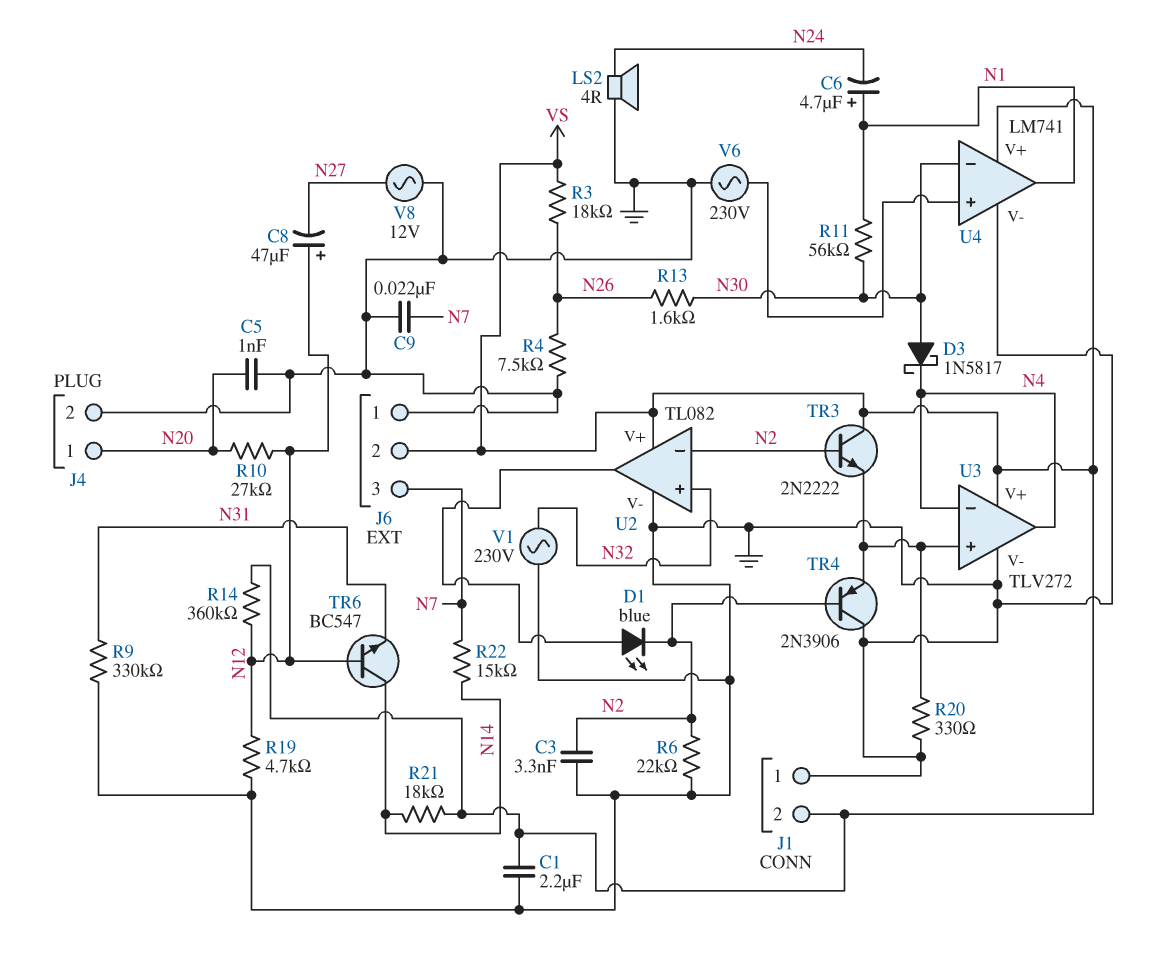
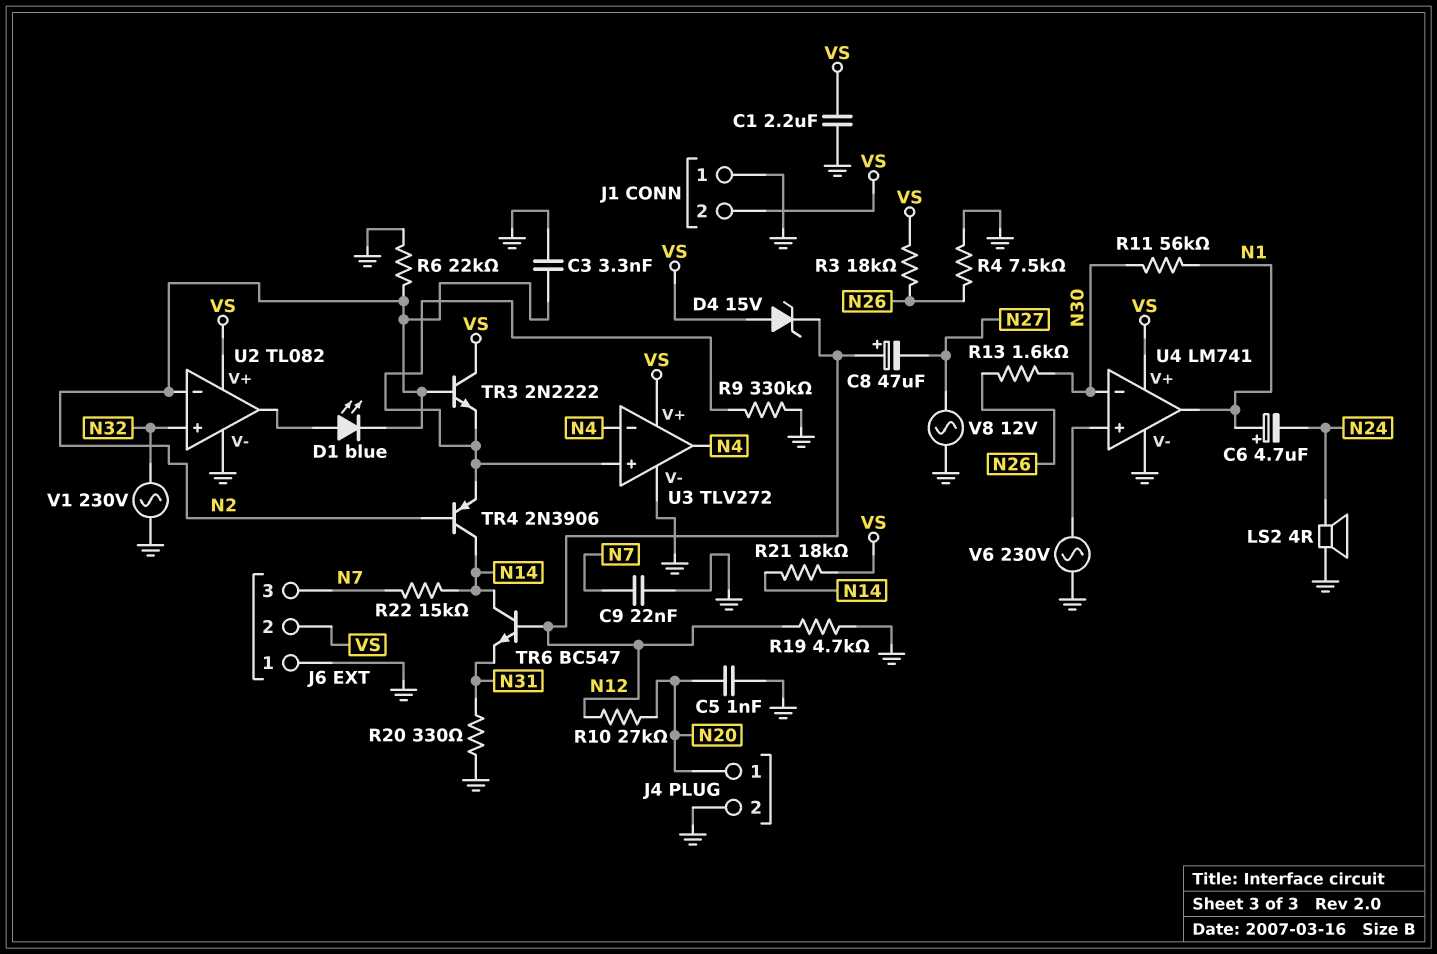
D3: schottky 1N5817 (A N30, K N4) -> none
D4: none -> zener 15V (A VS, K N12)
R9: 330k (GND, N31) -> 330k (GND, U3/in+)
R14: 360k (N12, VS) -> none
R20: 330 (GND, U3/in+) -> 330 (GND, N31)
TR4: PNP 2N3906 (B N2, C GND, E U3/in+) -> PNP 2N3906 (B N2, C N14, E U3/in+)

